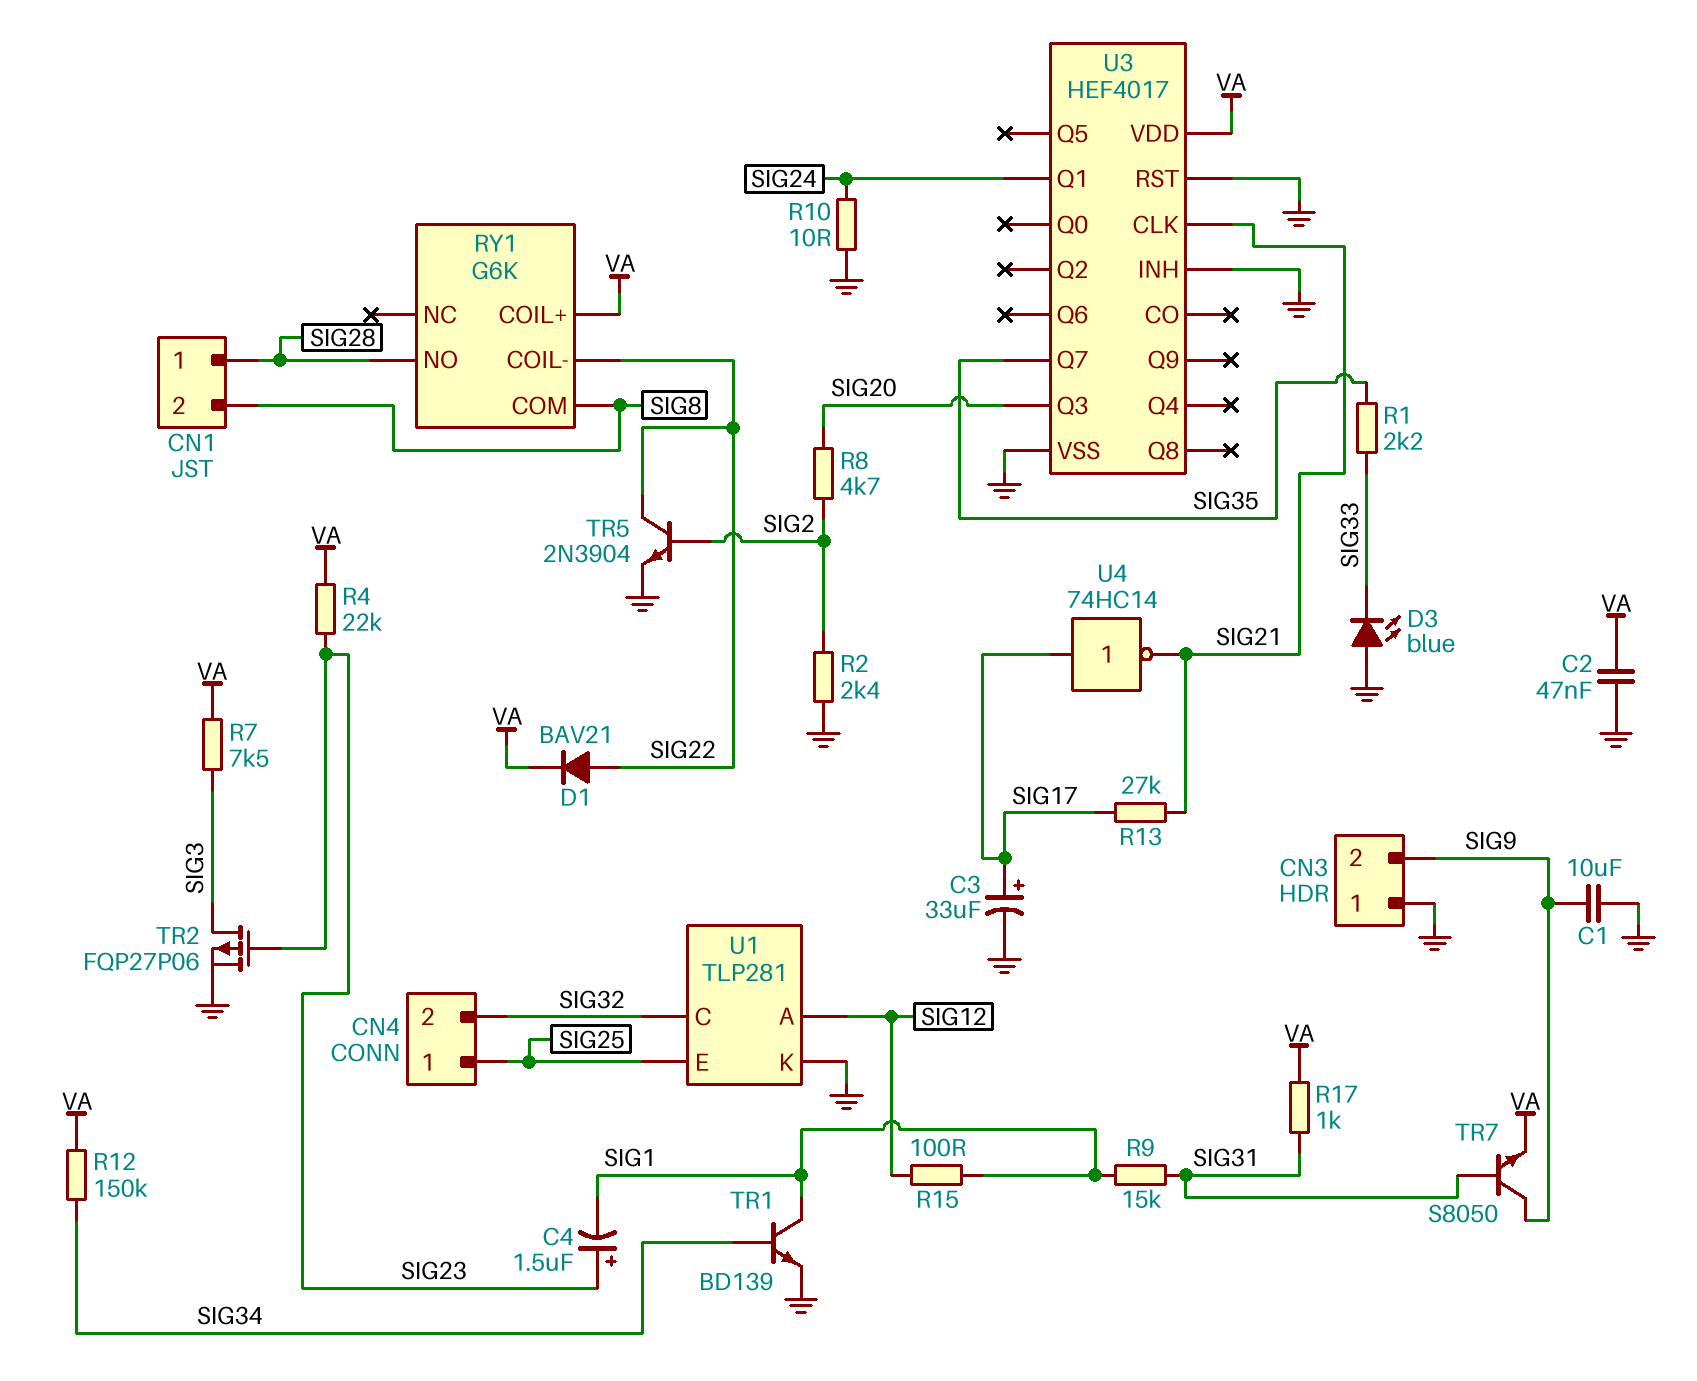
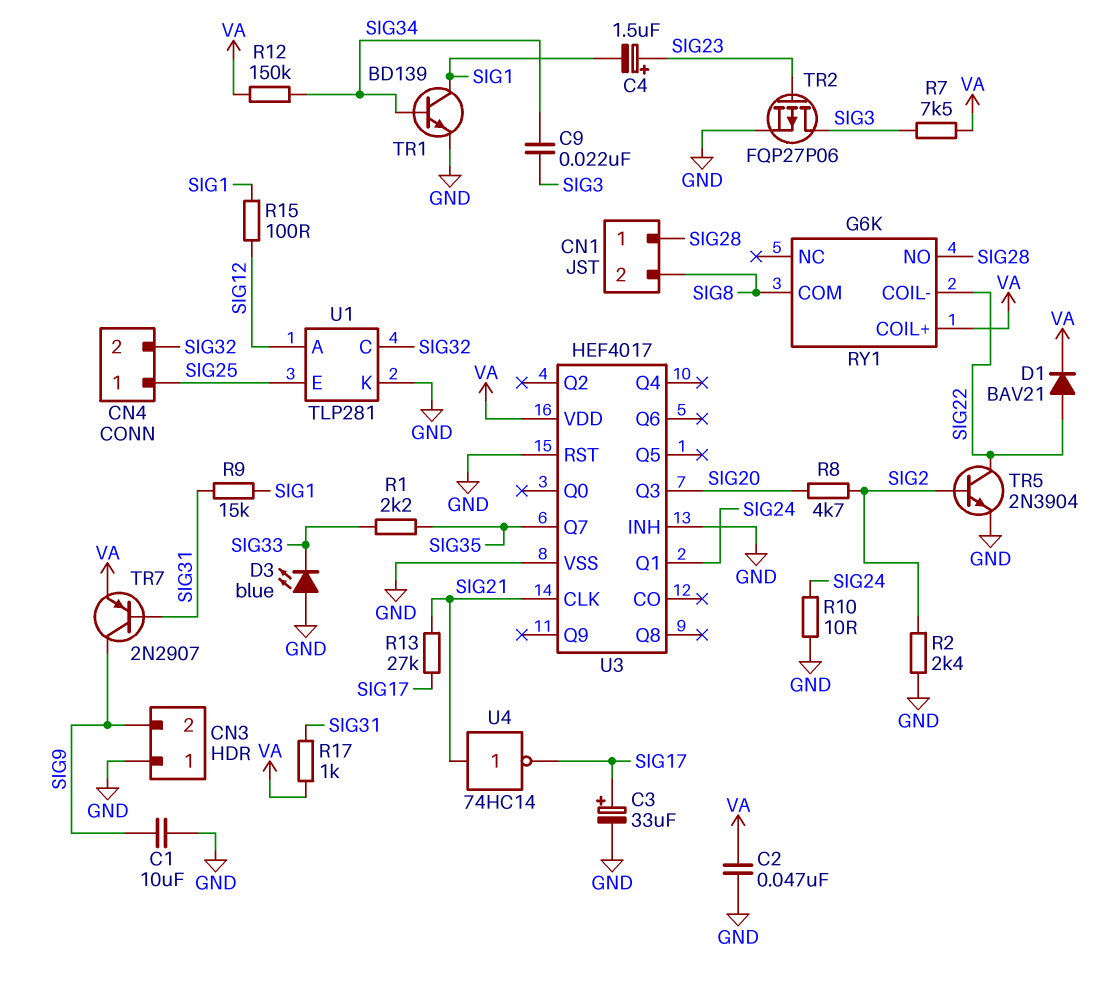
C9: none -> 22nF (SIG3, SIG34)
R4: 22k (SIG23, VA) -> none
TR7: NPN S8050 (B SIG31, C SIG9, E VA) -> PNP 2N2907 (B SIG31, C SIG9, E VA)
U4: NOT 74HC14 (in SIG17, out SIG21) -> NOT 74HC14 (in SIG21, out SIG17)

